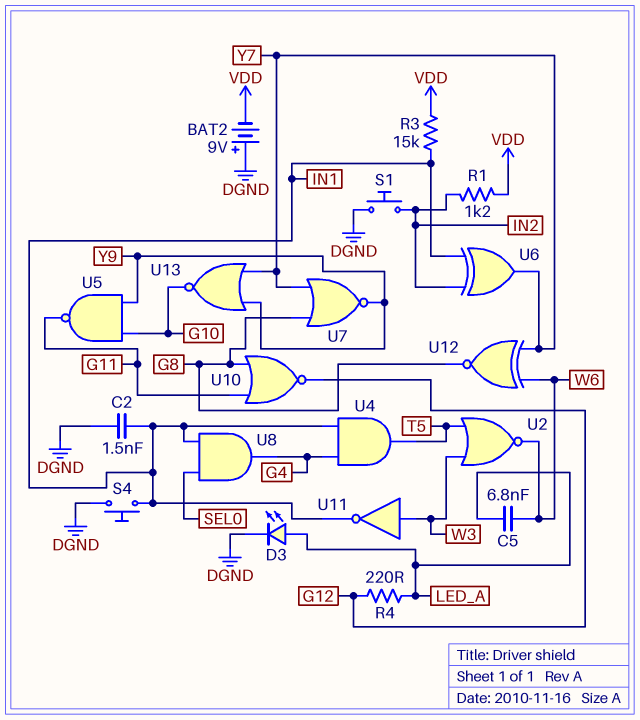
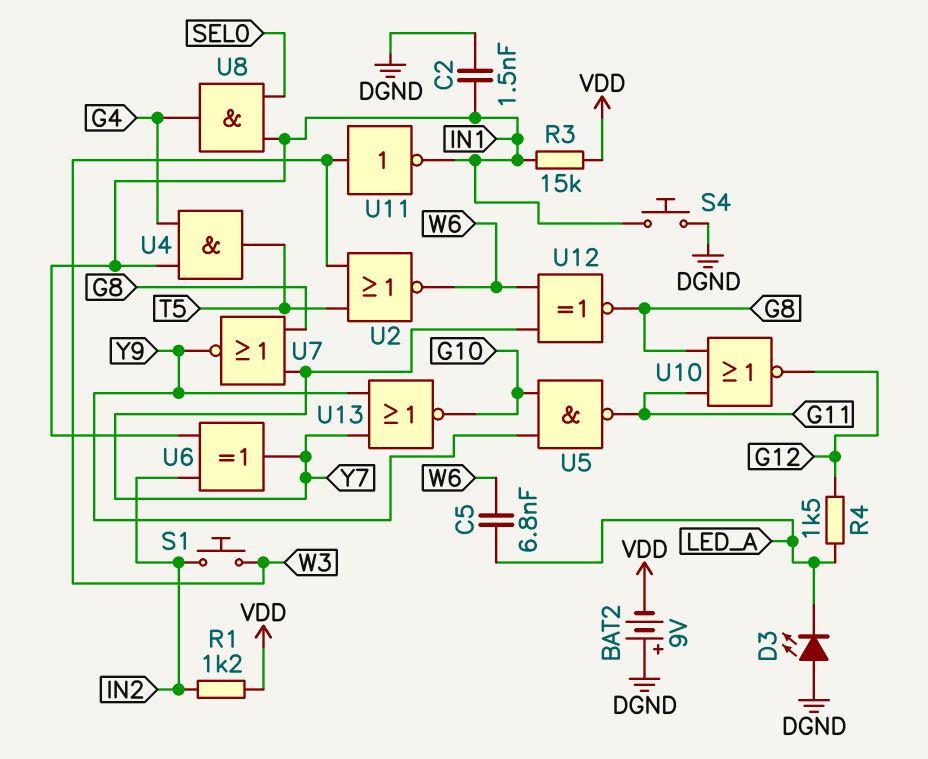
D3: LED (A LED_A, K DGND) -> LED (A DGND, K LED_A)
R4: 220 (G12, LED_A) -> 1.5k (G12, LED_A)
S1: button (DGND, IN2) -> button (IN2, W3)

